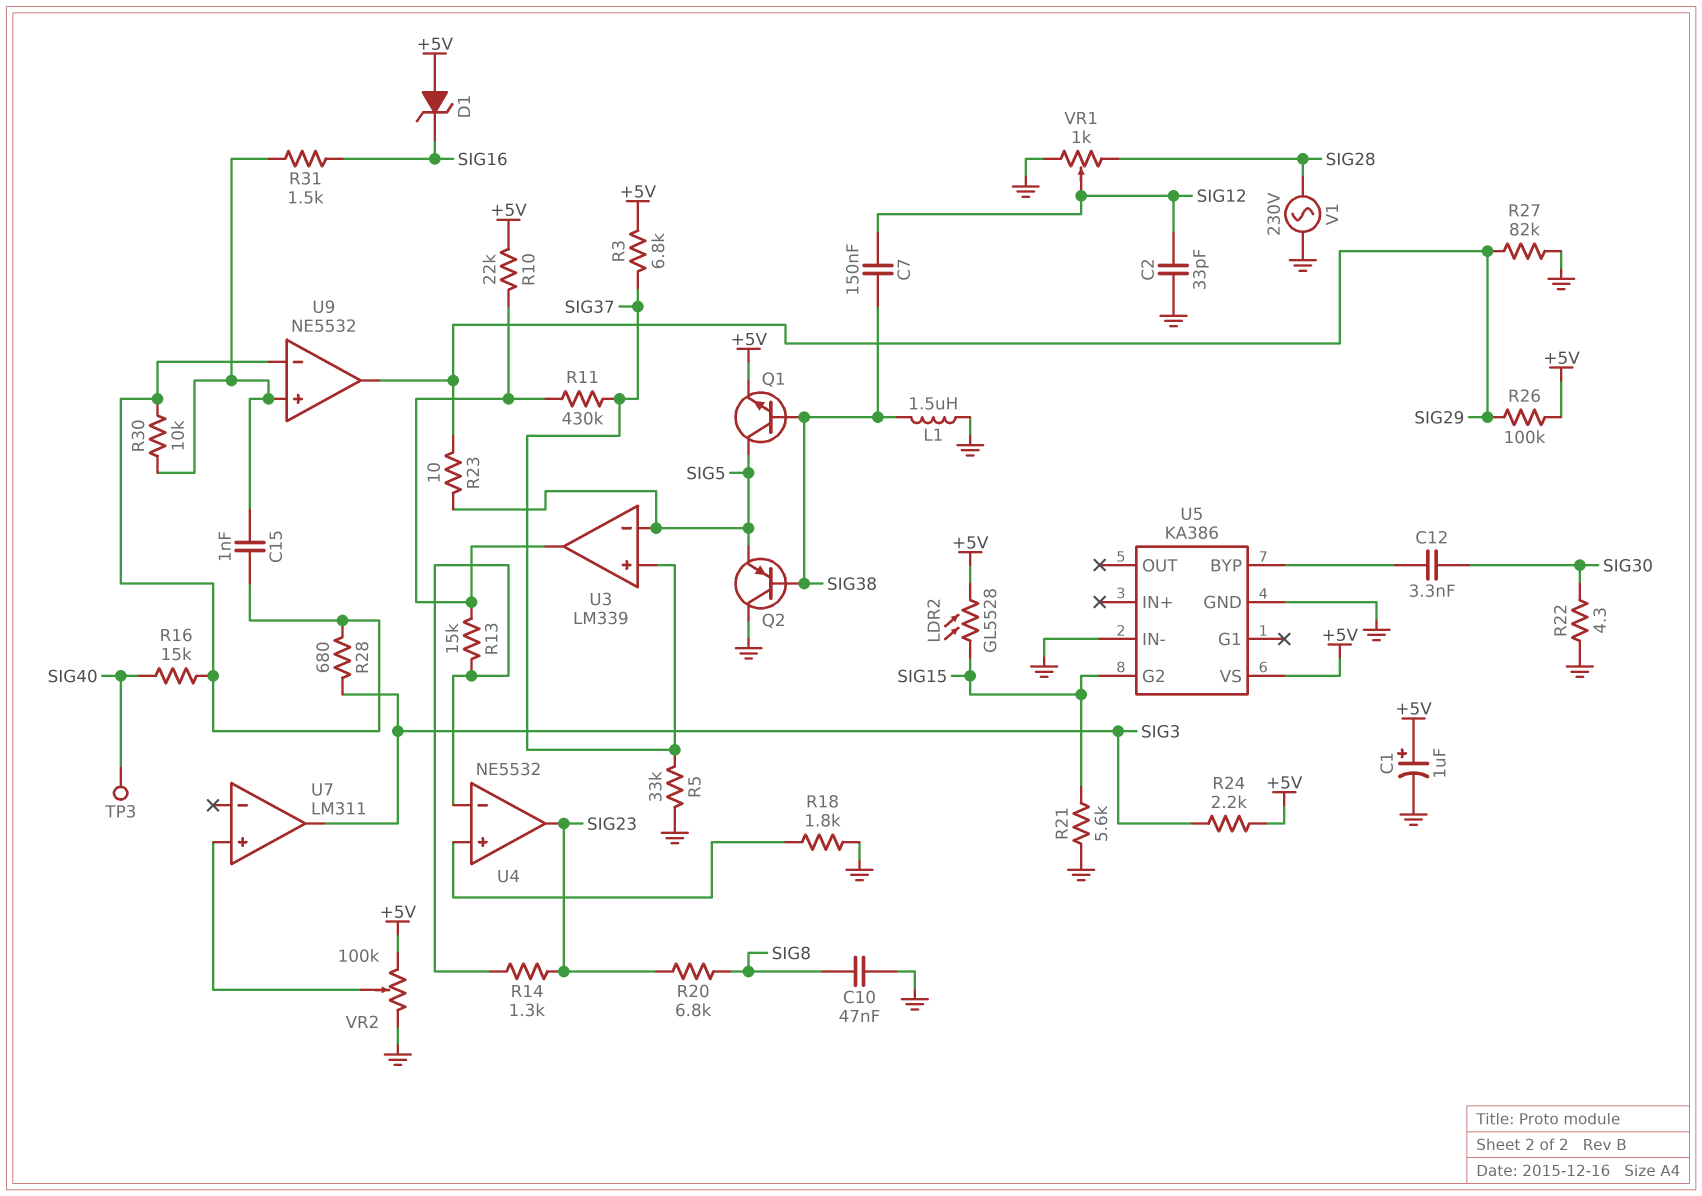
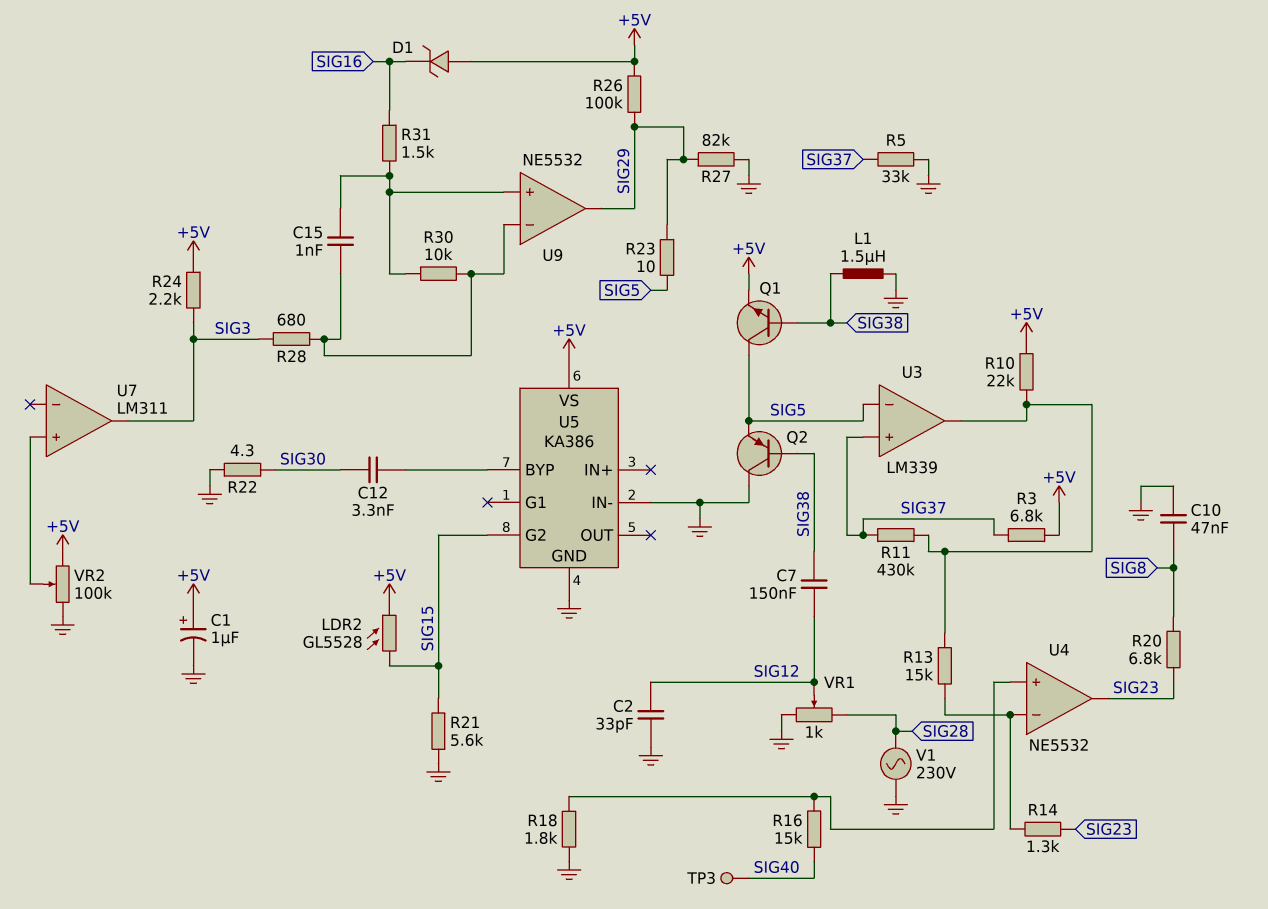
R16: 15k (SIG40, U9/in-) -> 15k (SIG40, U4/in+)

